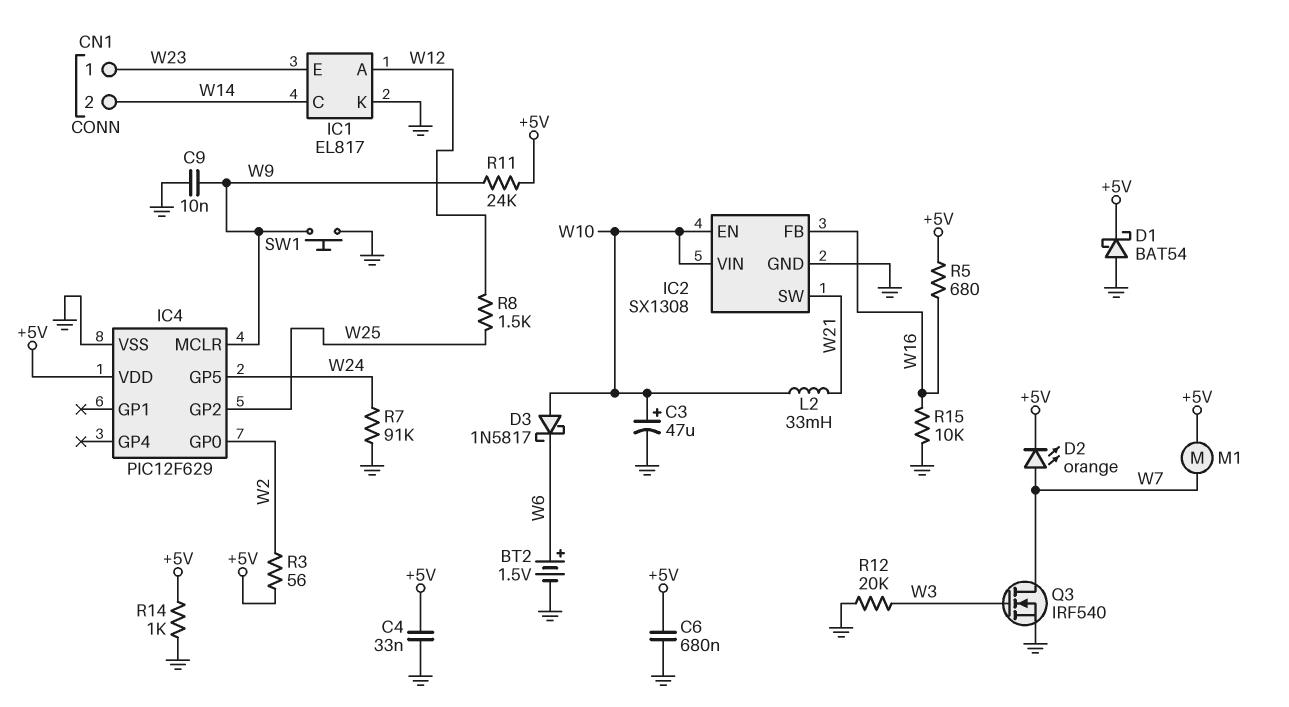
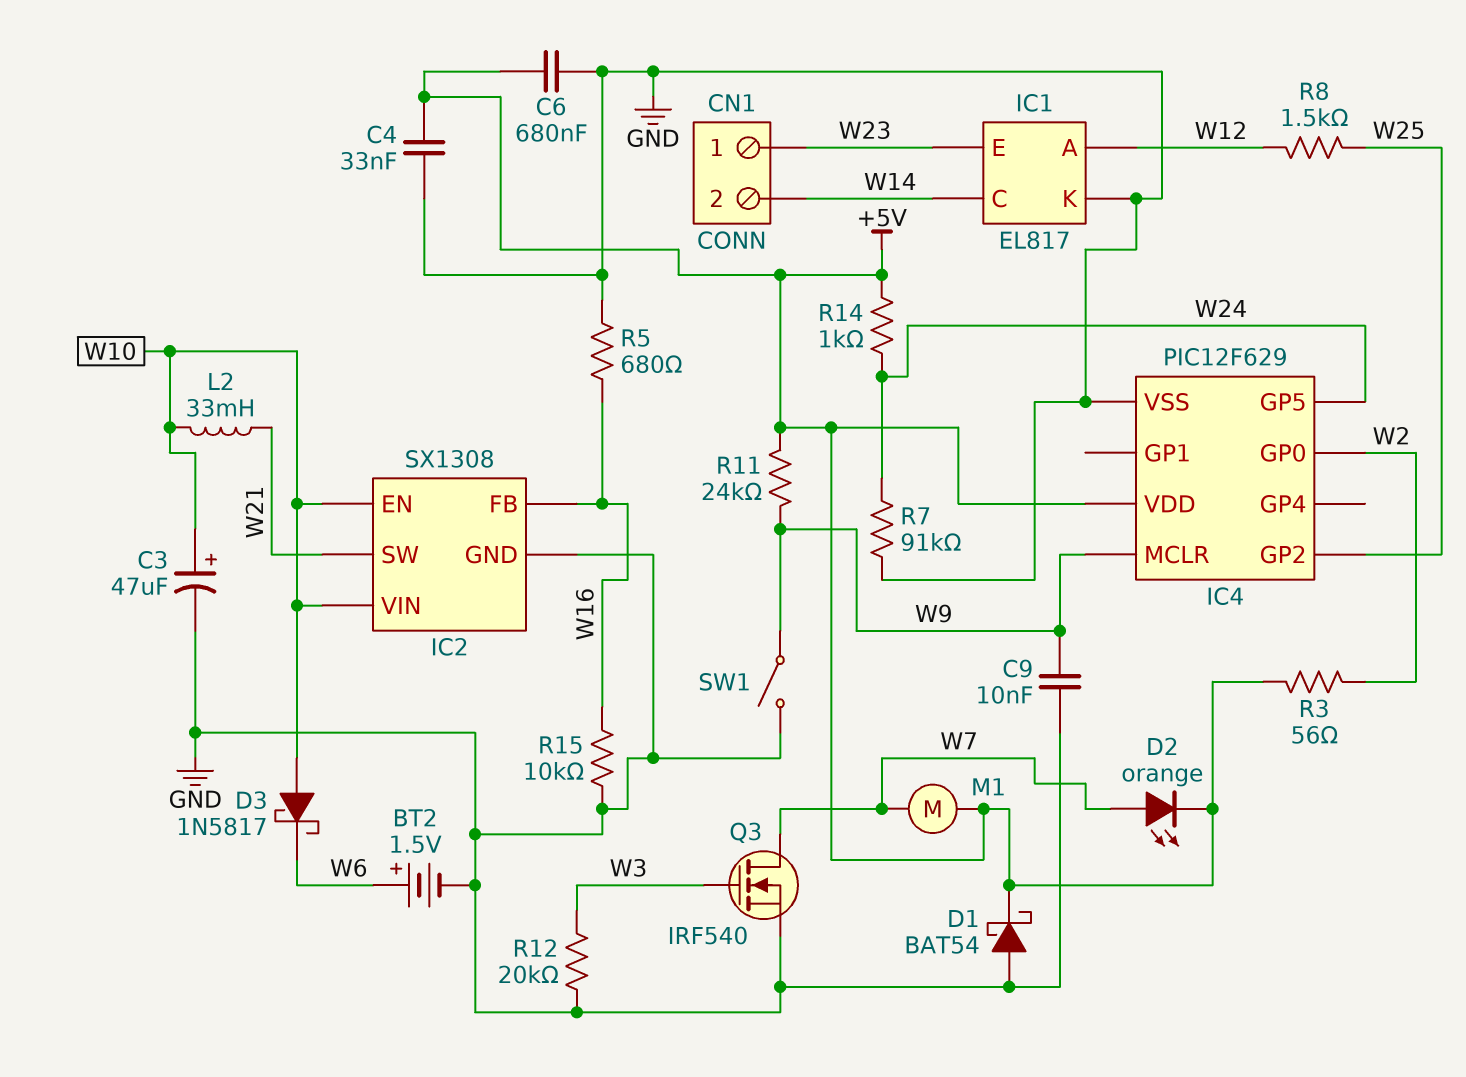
R5: 680 (+5V, W16) -> 680 (GND, W16)
R14: 1k (+5V, GND) -> 1k (+5V, W24)
SW1: button (GND, W9) -> switch (GND, W9)

